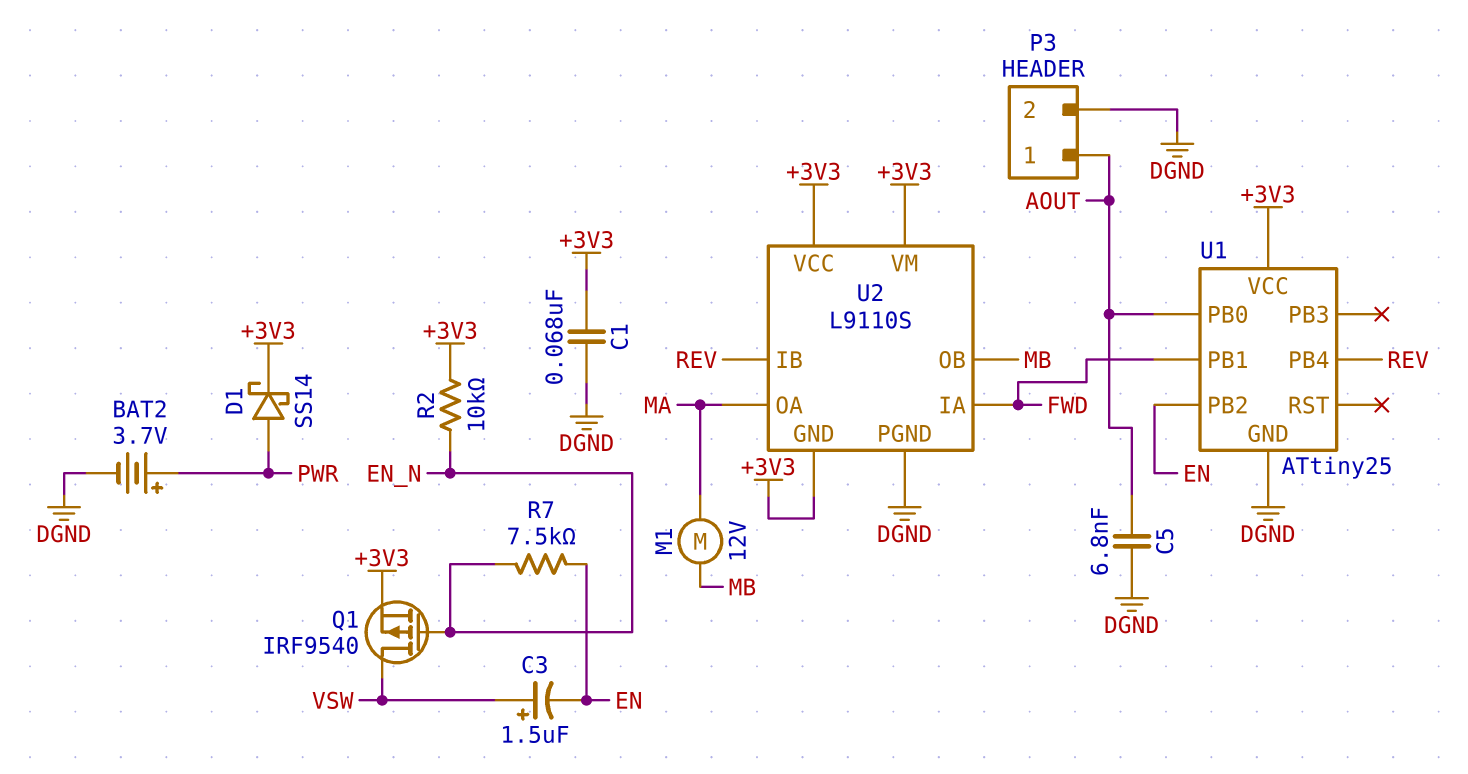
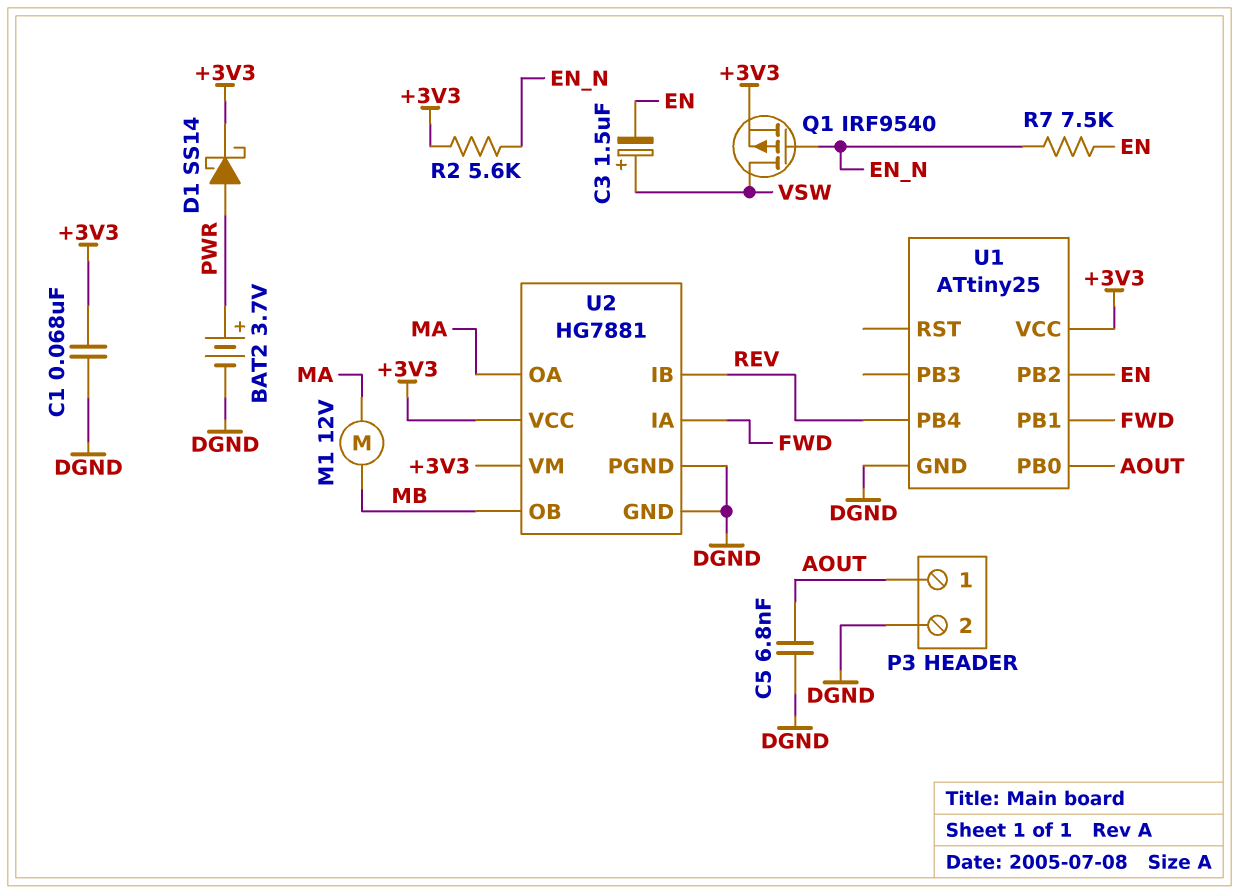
R2: 10k (+3V3, EN_N) -> 5.6k (+3V3, EN_N)
U2: L9110S -> HG7881
U2 pin GND: +3V3 -> DGND

